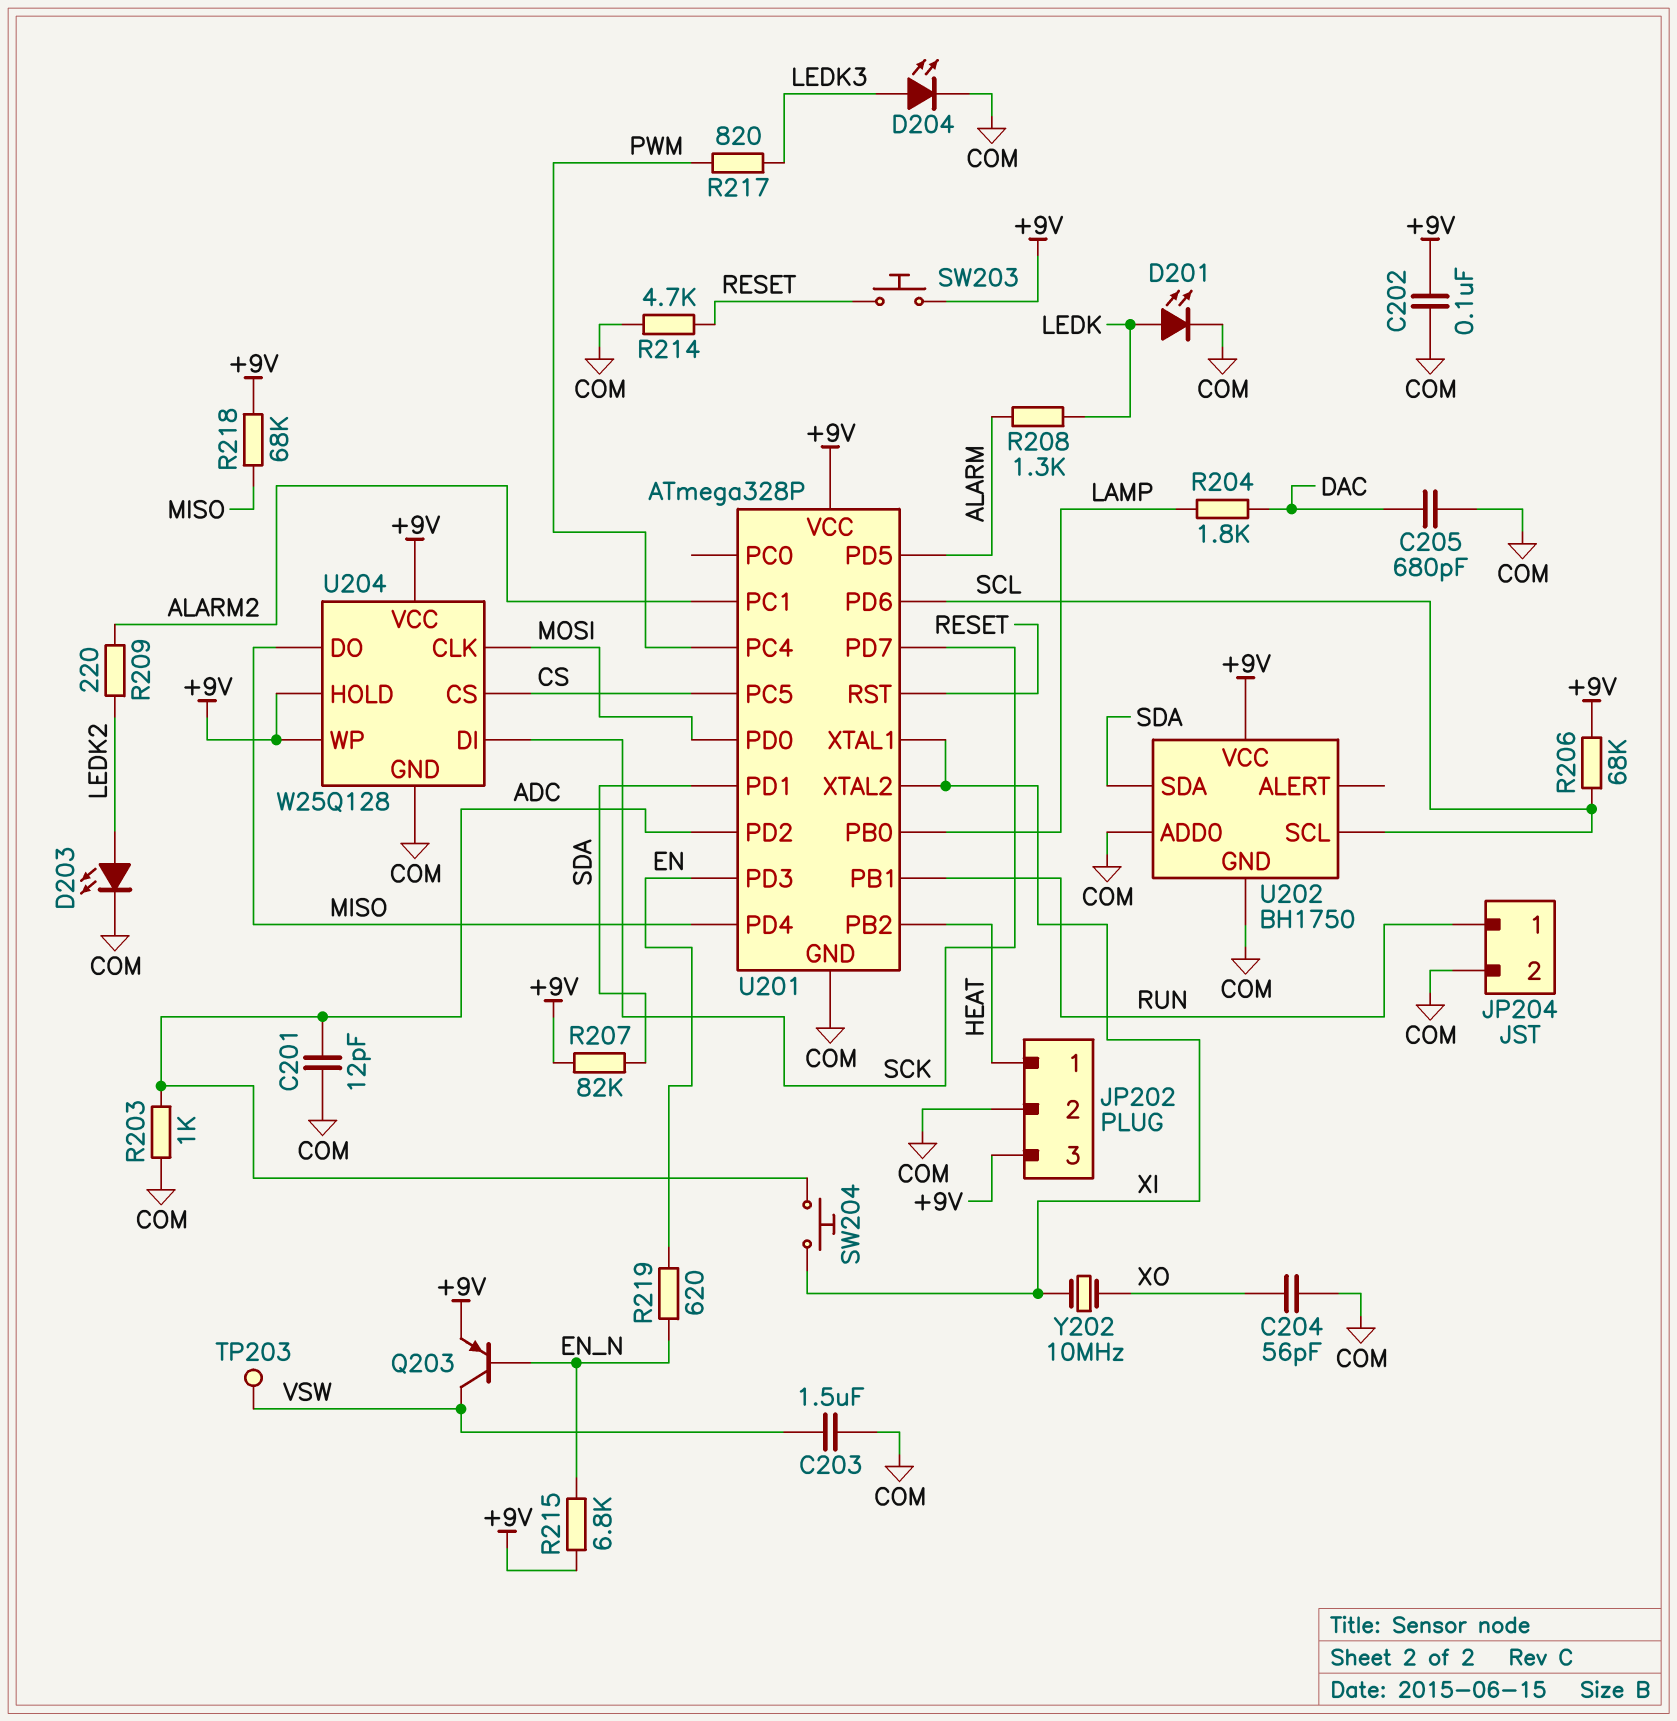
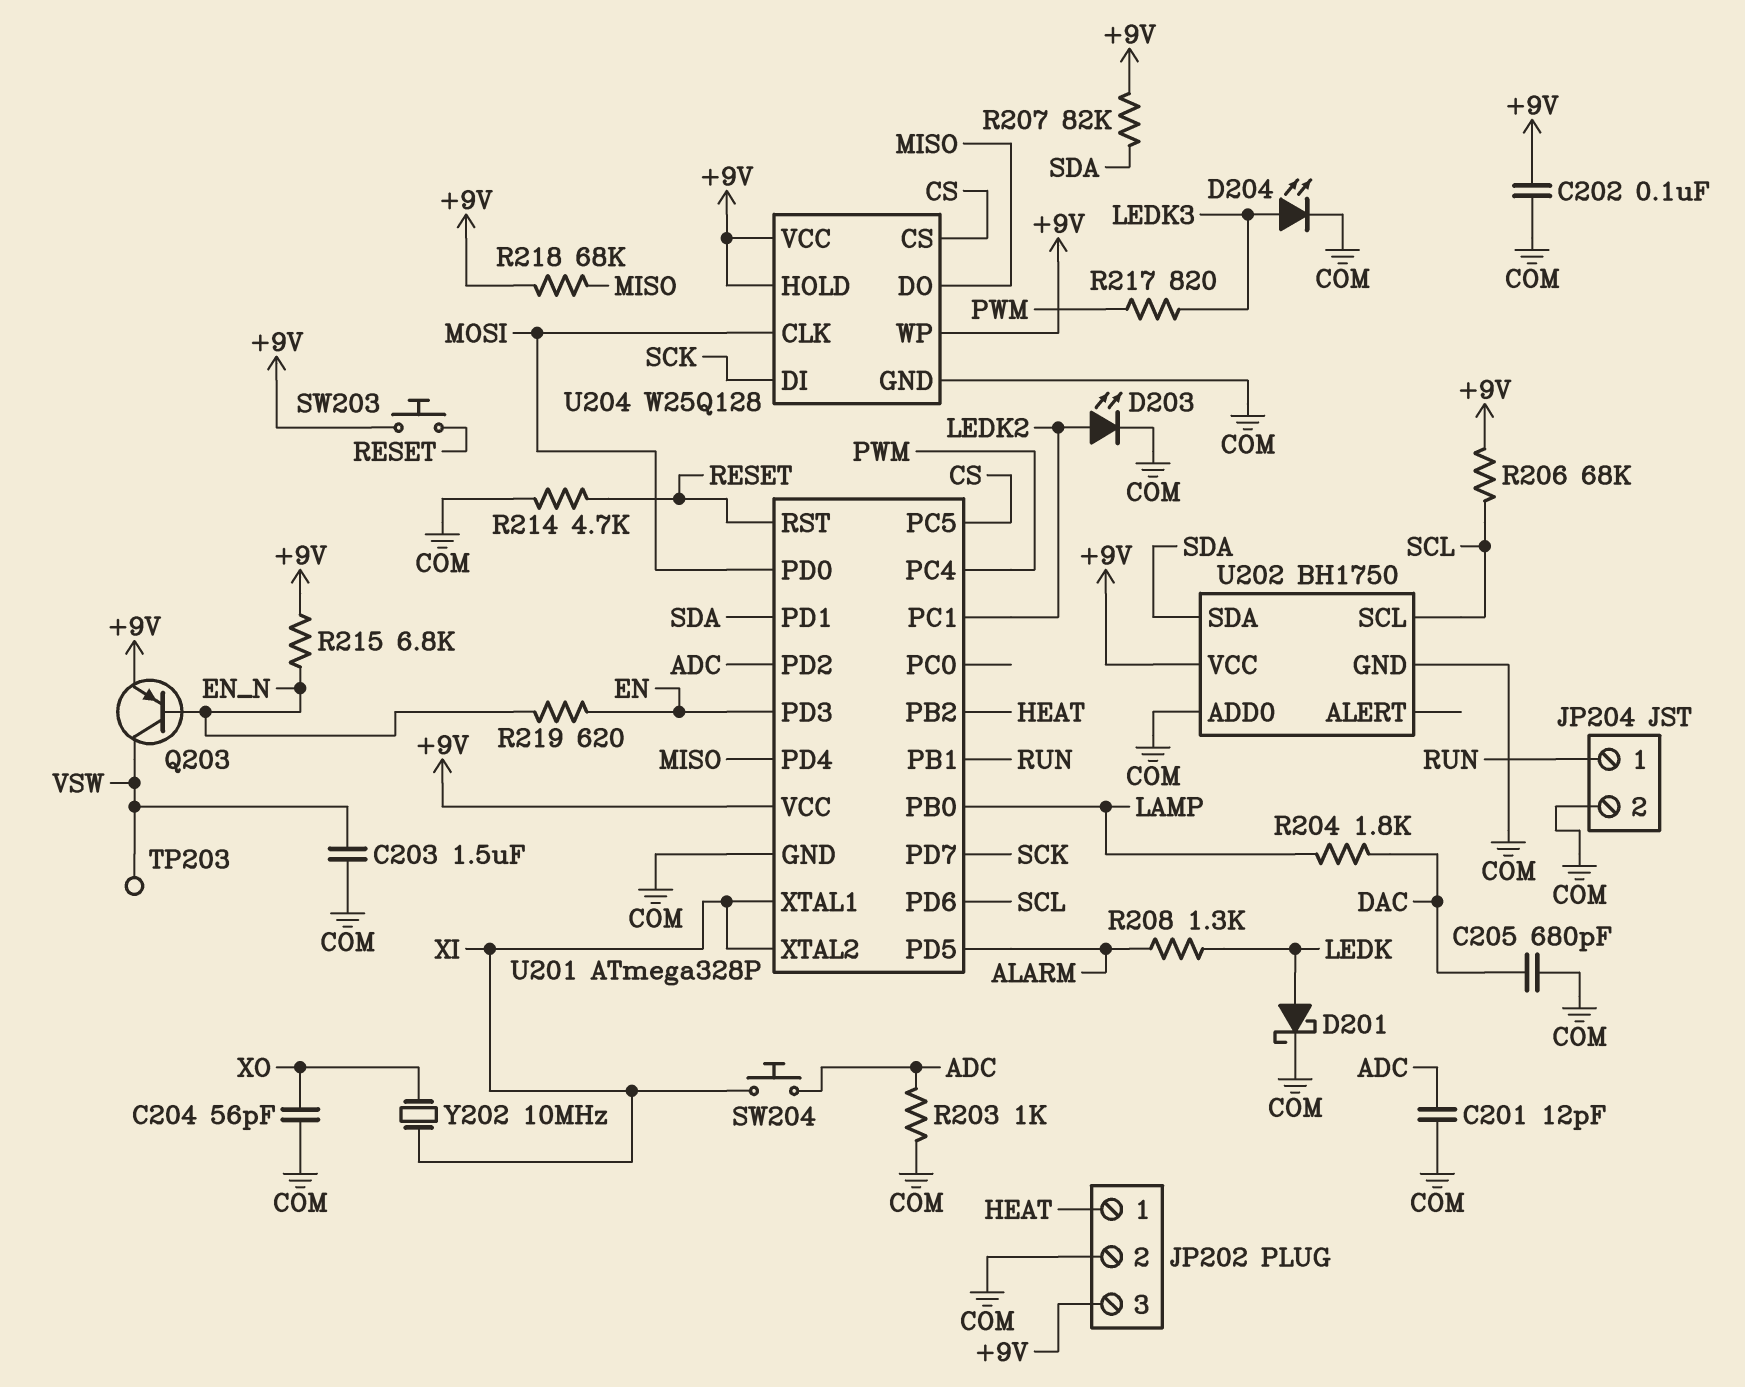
D201: LED (A LEDK, K COM) -> schottky (A LEDK, K COM)
R209: 220 (ALARM2, LEDK2) -> none
U201 pin PC1: ALARM2 -> LEDK2

